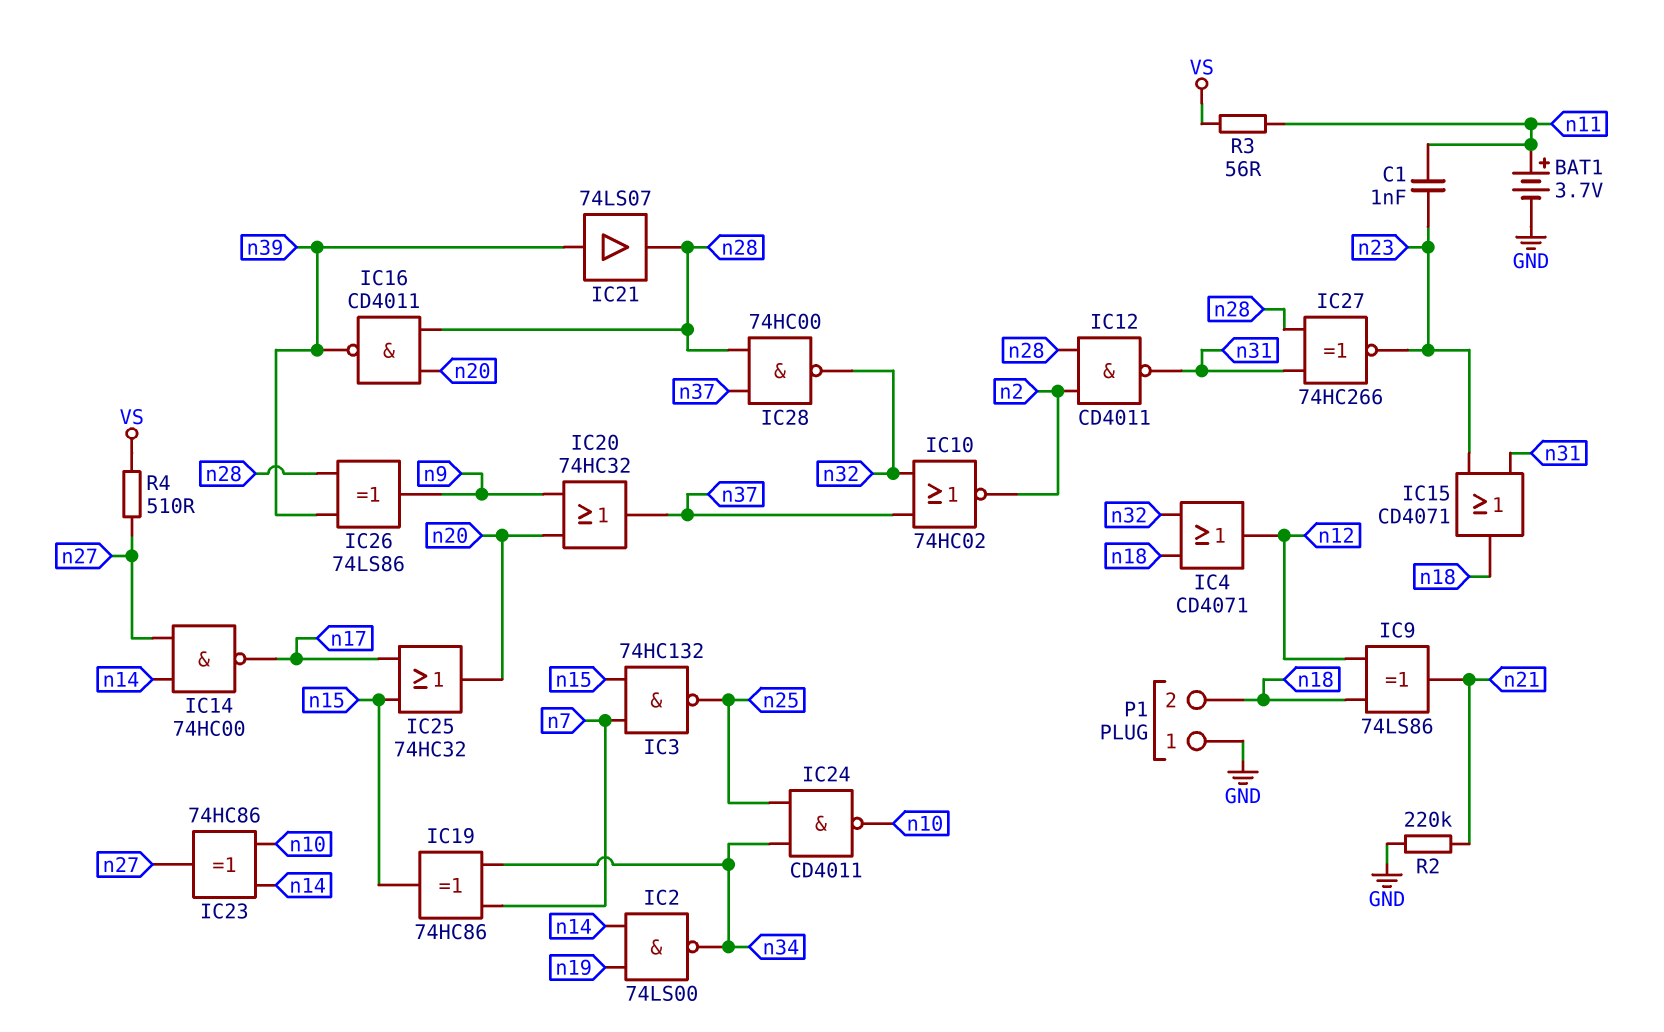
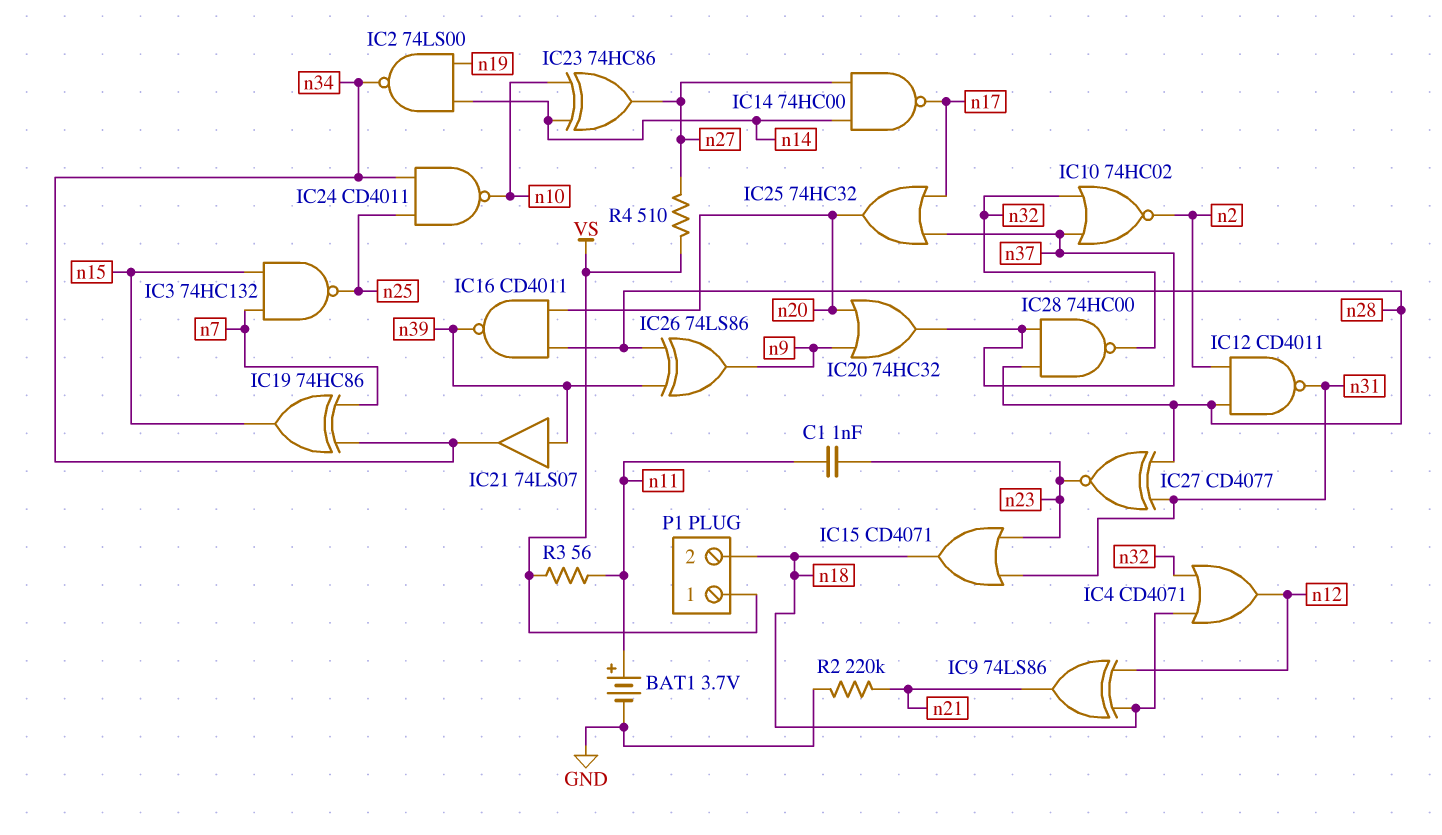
IC21: buffer 74LS07 (in n39, out n28) -> buffer 74LS07 (in n39, out n34)
IC25: OR 74HC32 (in n15, in n17, out n20) -> OR 74HC32 (in n17, in n37, out n20)
IC27: XNOR 74HC266 (in n28, in n31, out n23) -> XNOR CD4077 (in n28, in n31, out n23)
P1 pin 1: GND -> VS

